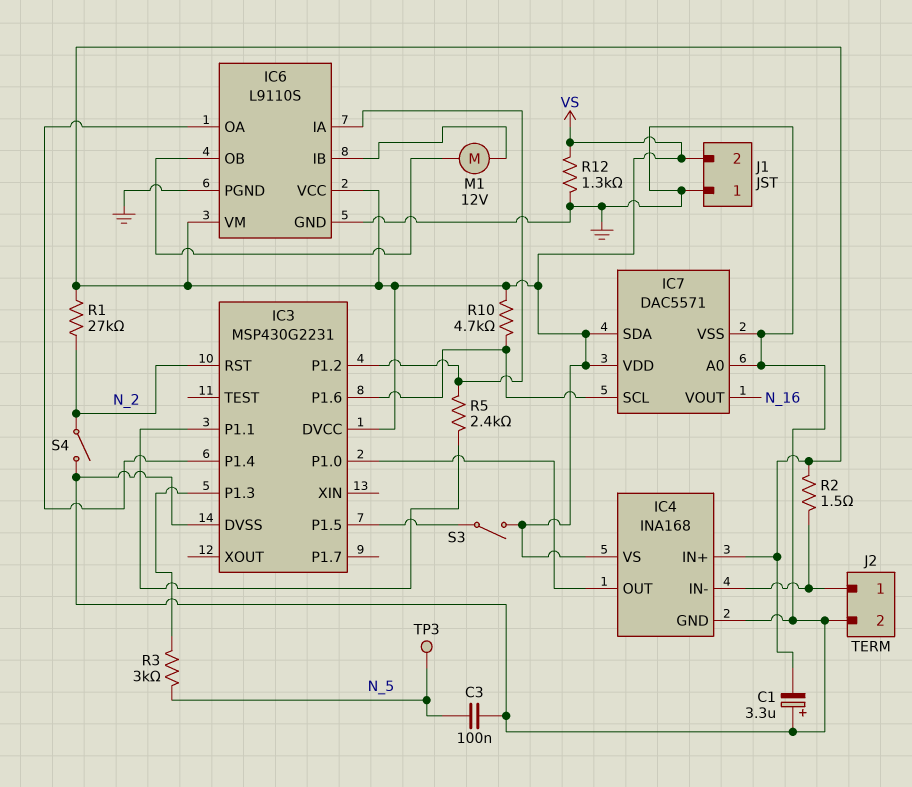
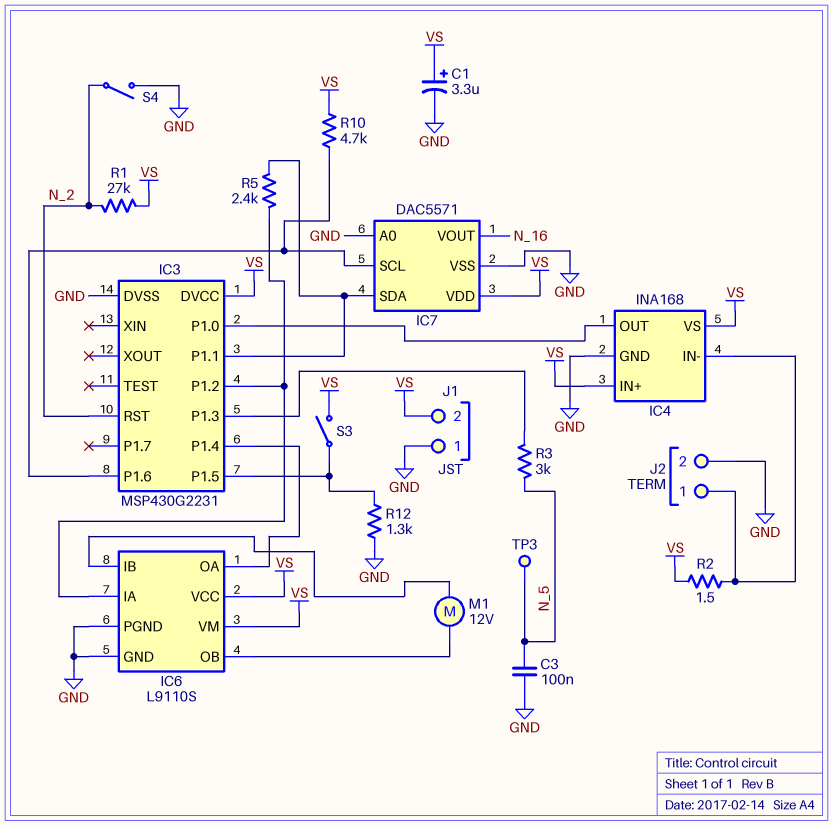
C1: 3.3uF (plus GND, minus VS) -> 3.3uF (plus VS, minus GND)
IC7 pin SDA: VS -> IC3/P1.1
R12: 1.3k (GND, VS) -> 1.3k (GND, IC3/P1.5)

